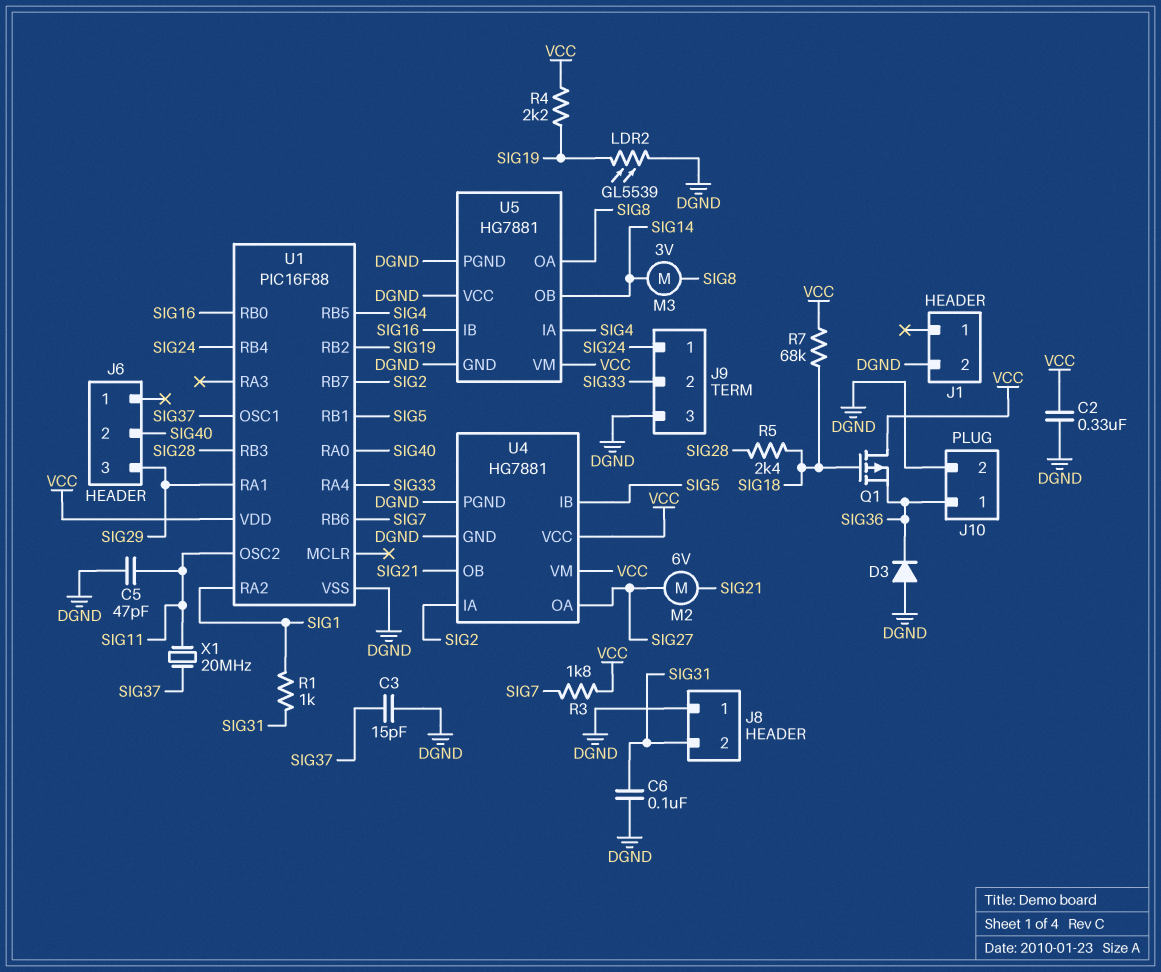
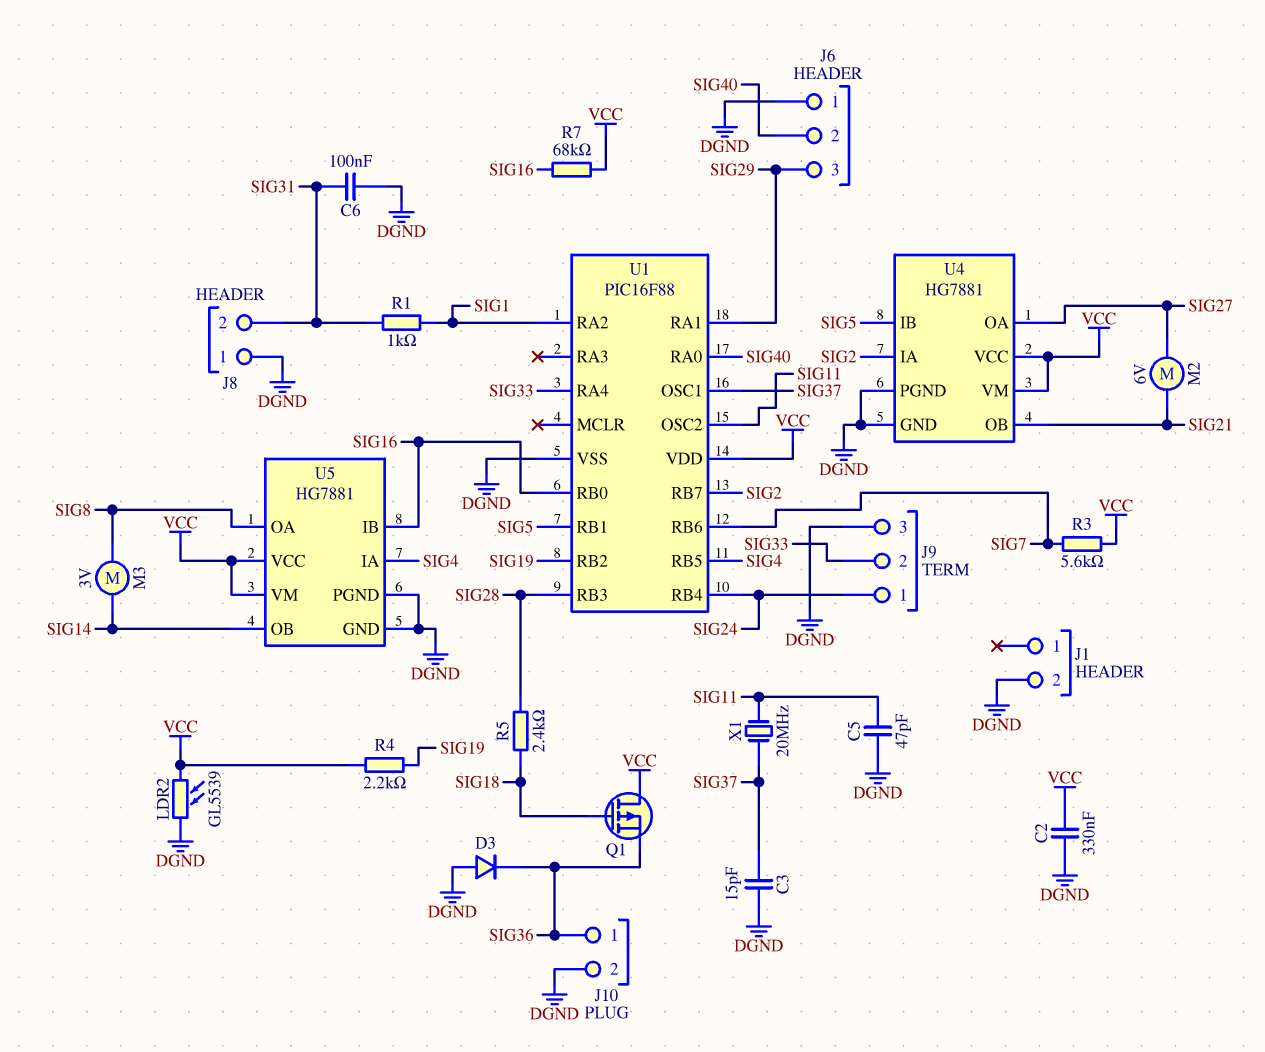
J6 pin 1: none -> DGND
LDR2: GL5539 (DGND, SIG19) -> GL5539 (DGND, VCC)
R3: 1.8k (SIG7, VCC) -> 5.6k (SIG7, VCC)
R7: 68k (SIG18, VCC) -> 68k (SIG16, VCC)
U5 pin VCC: DGND -> VCC

